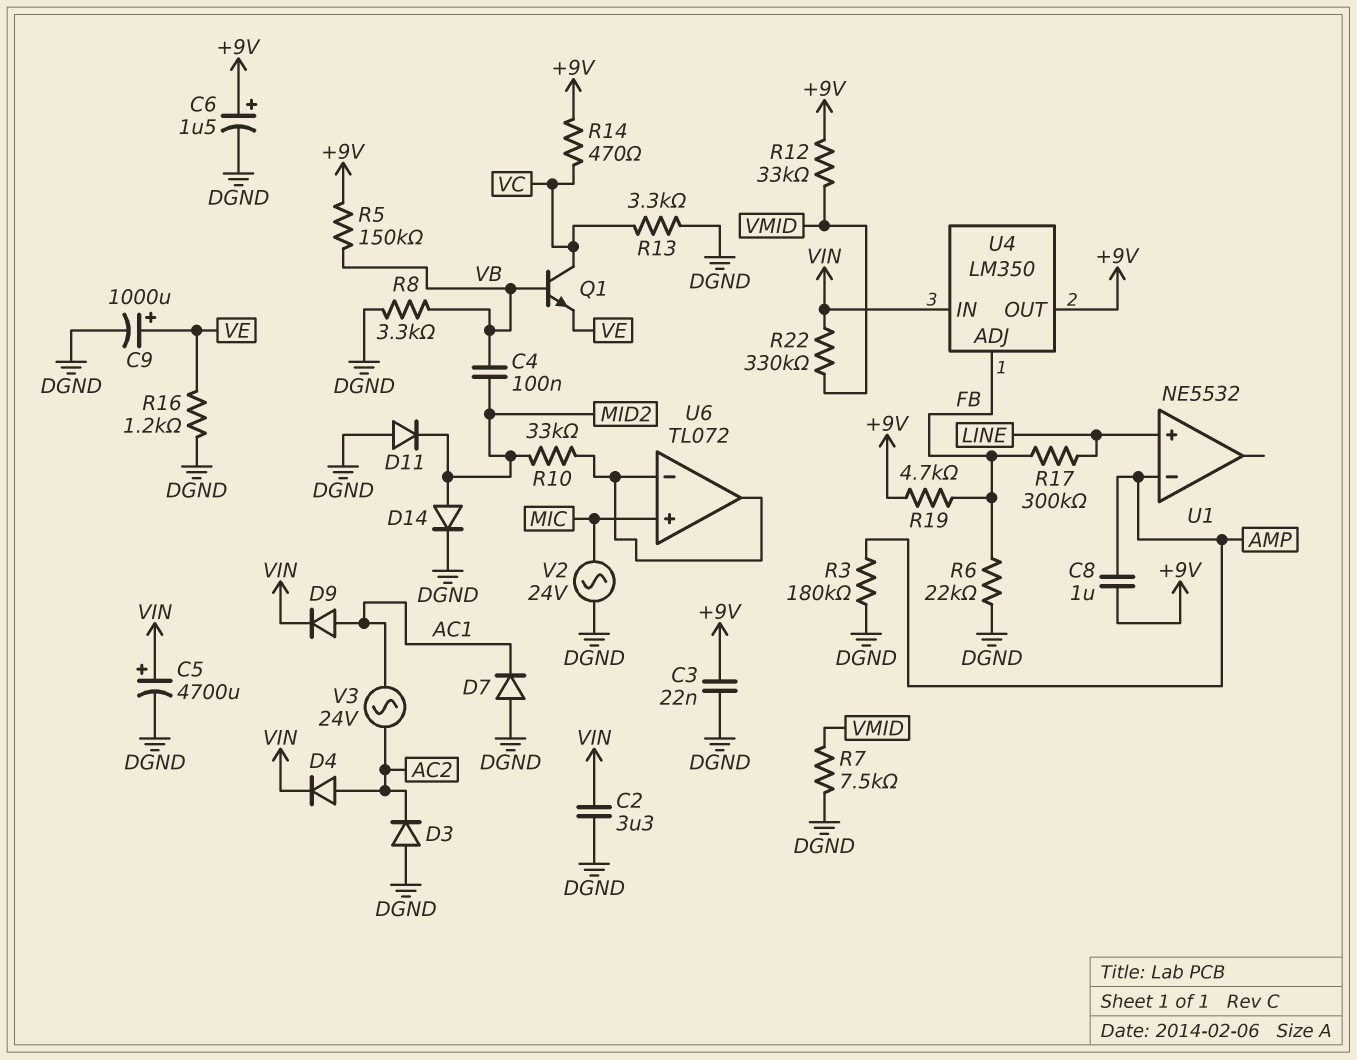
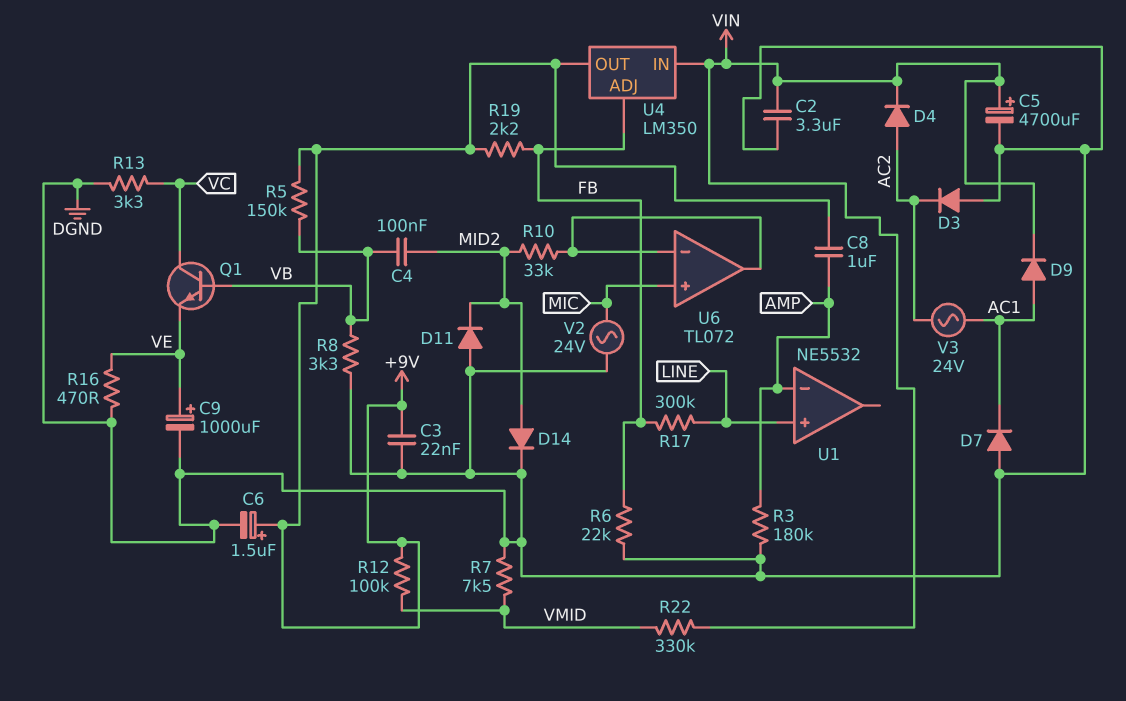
R12: 33k (+9V, VMID) -> 100k (+9V, VMID)
R14: 470 (+9V, VC) -> none
R16: 1.2k (DGND, VE) -> 470 (DGND, VE)
R19: 4.7k (+9V, FB) -> 2.2k (+9V, FB)

